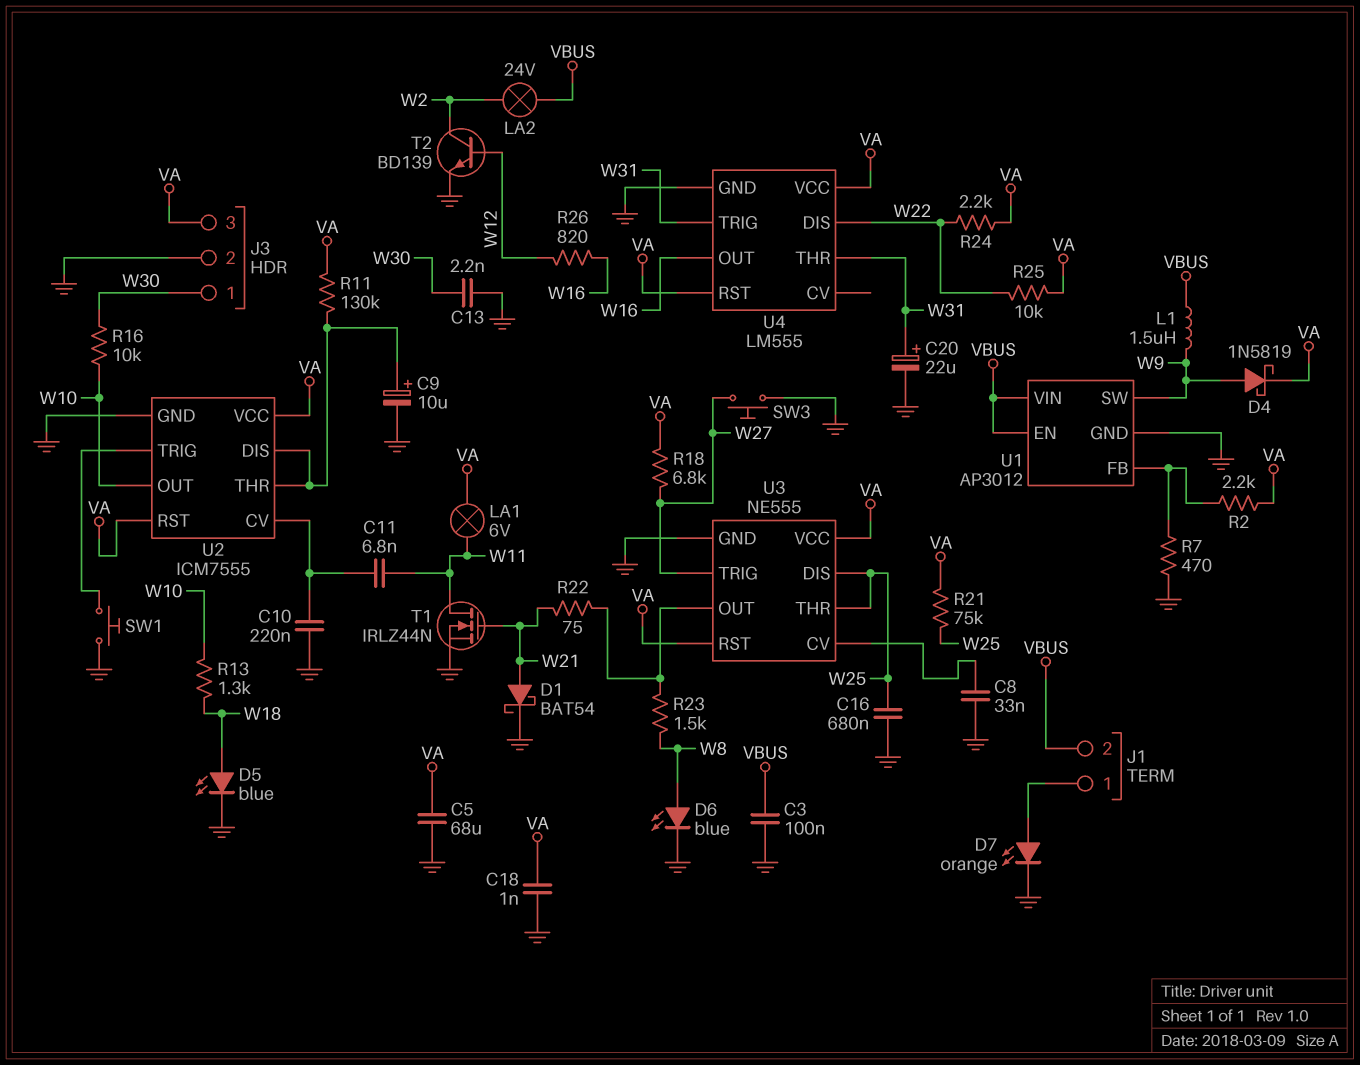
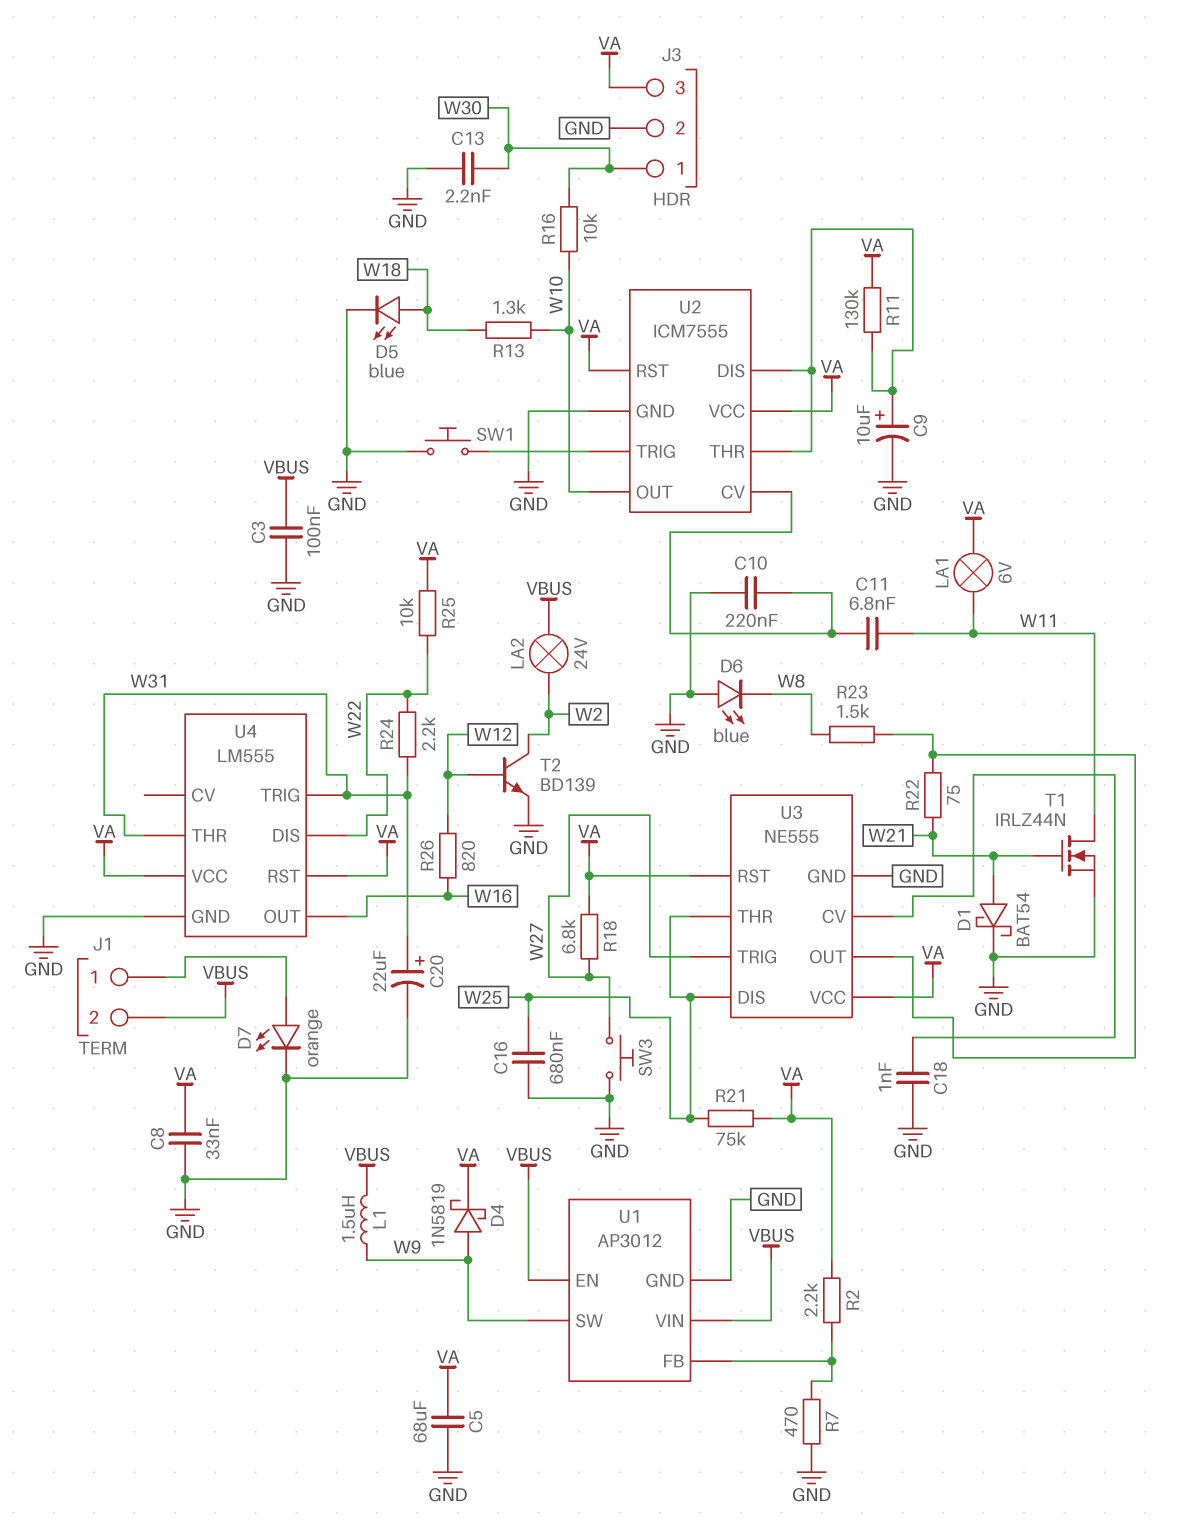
C8: 33nF (GND, U3/CV) -> 33nF (GND, VA)
C18: 1nF (GND, VA) -> 1nF (GND, U3/CV)
D6: LED blue (A W8, K GND) -> LED blue (A GND, K W8)
R24: 2.2k (VA, W22) -> 2.2k (W22, W31)

